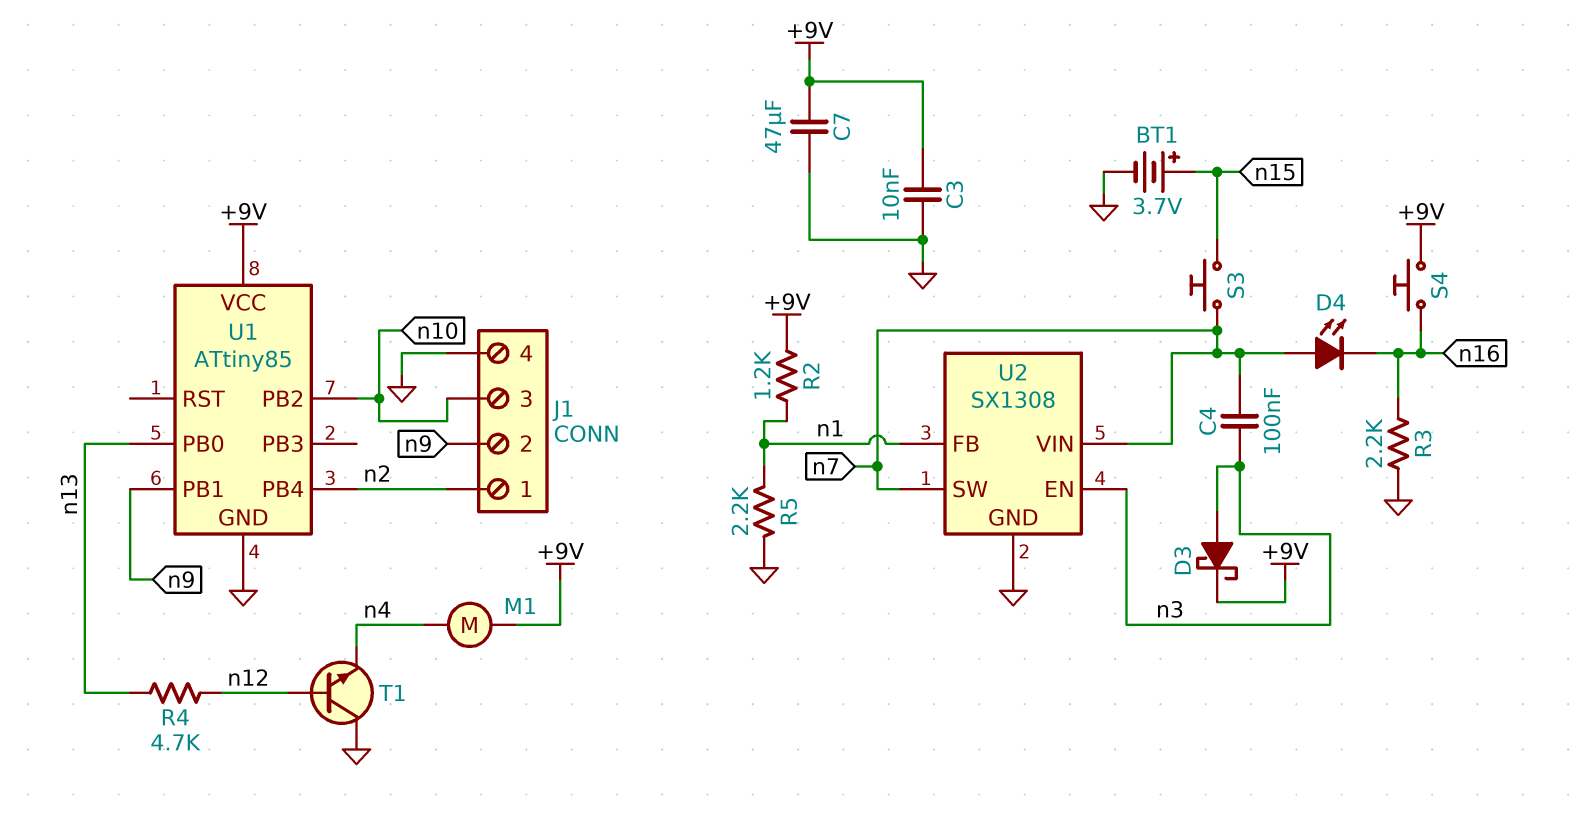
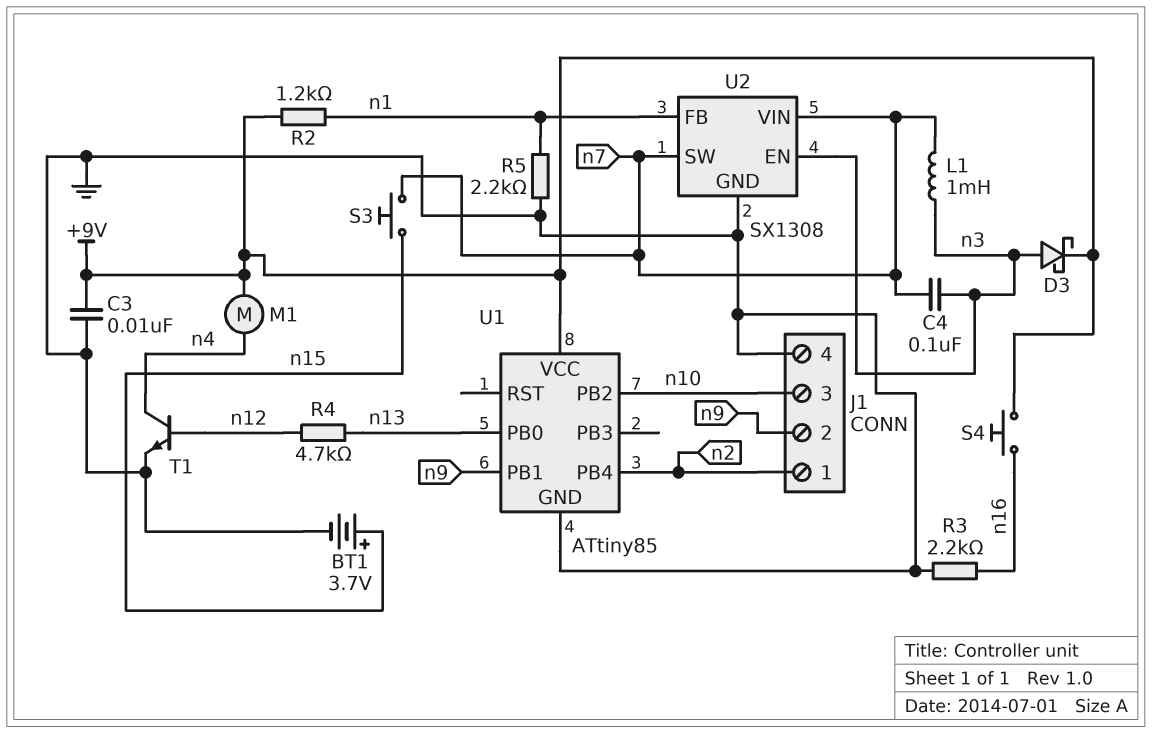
C7: 47uF (+9V, GND) -> none
D4: LED (A n7, K n16) -> none
L1: none -> 1mH (n3, n7)
T1: NPN (B n12, C GND, E n4) -> NPN (B n12, C n4, E GND)

